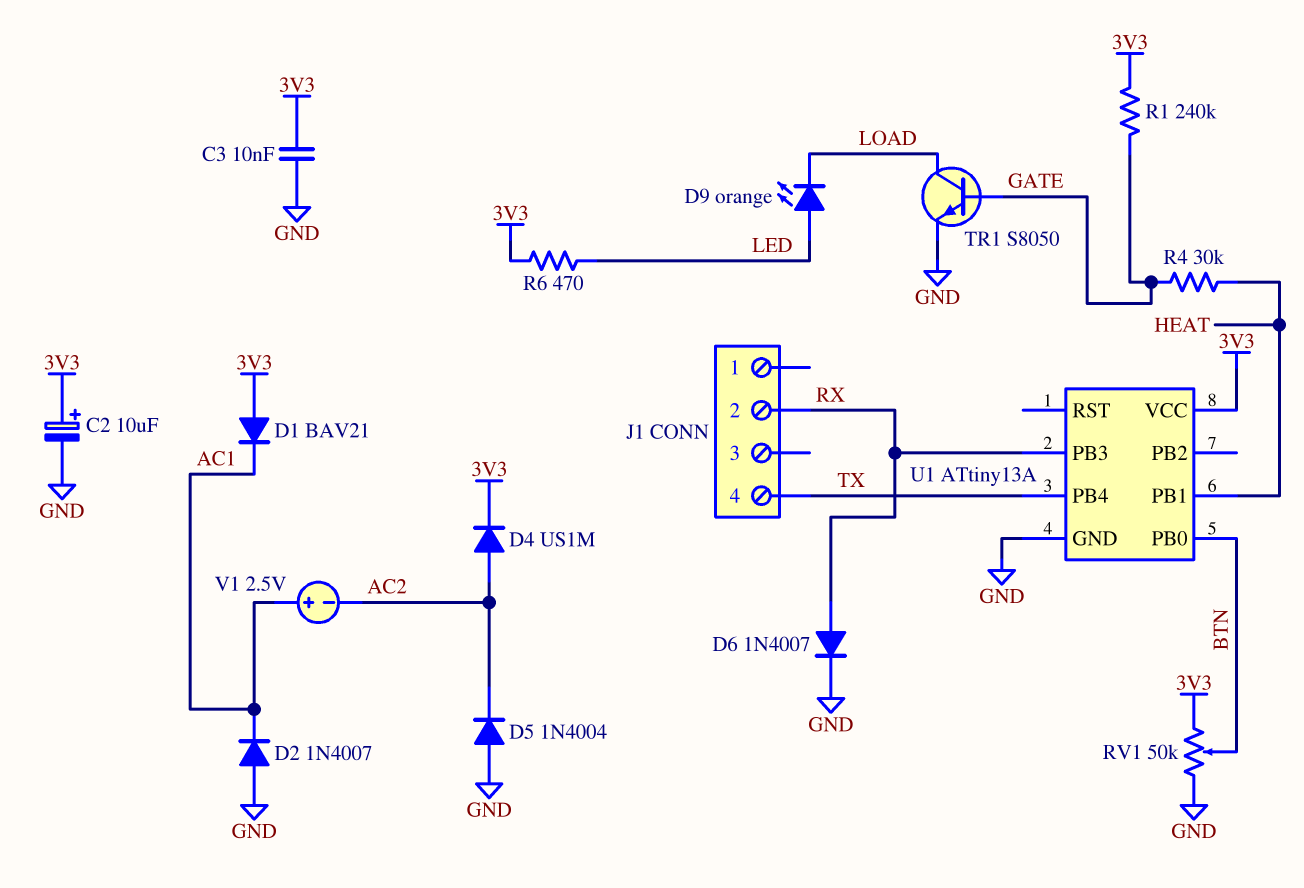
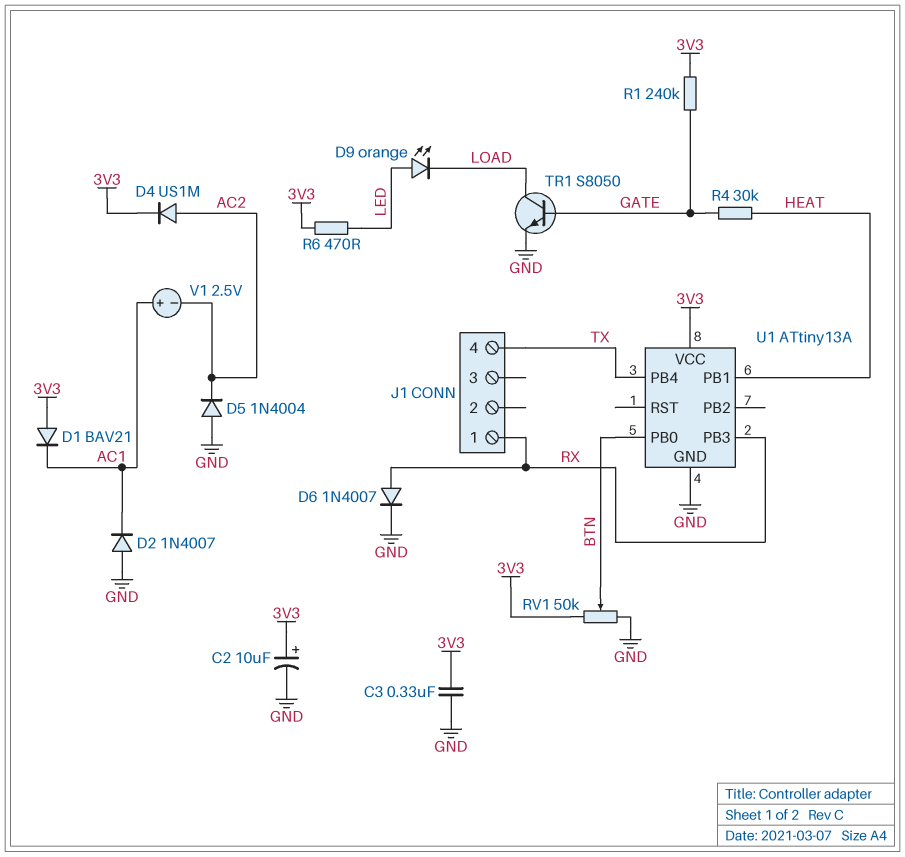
C3: 10nF (3V3, GND) -> 330nF (3V3, GND)
J1 pin 1: none -> RX
J1 pin 2: RX -> none

